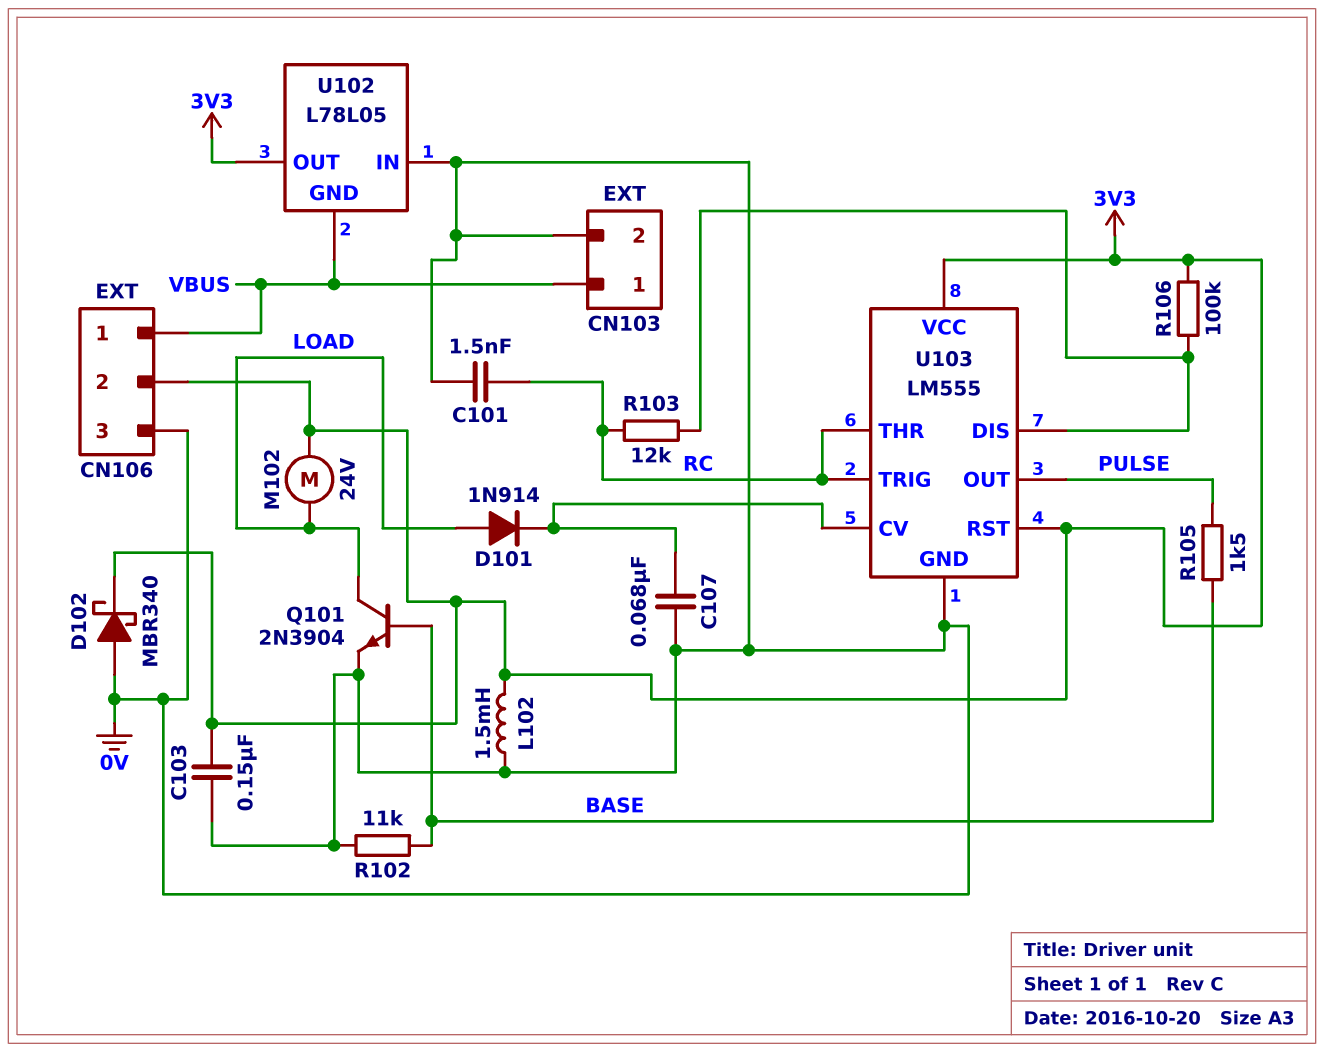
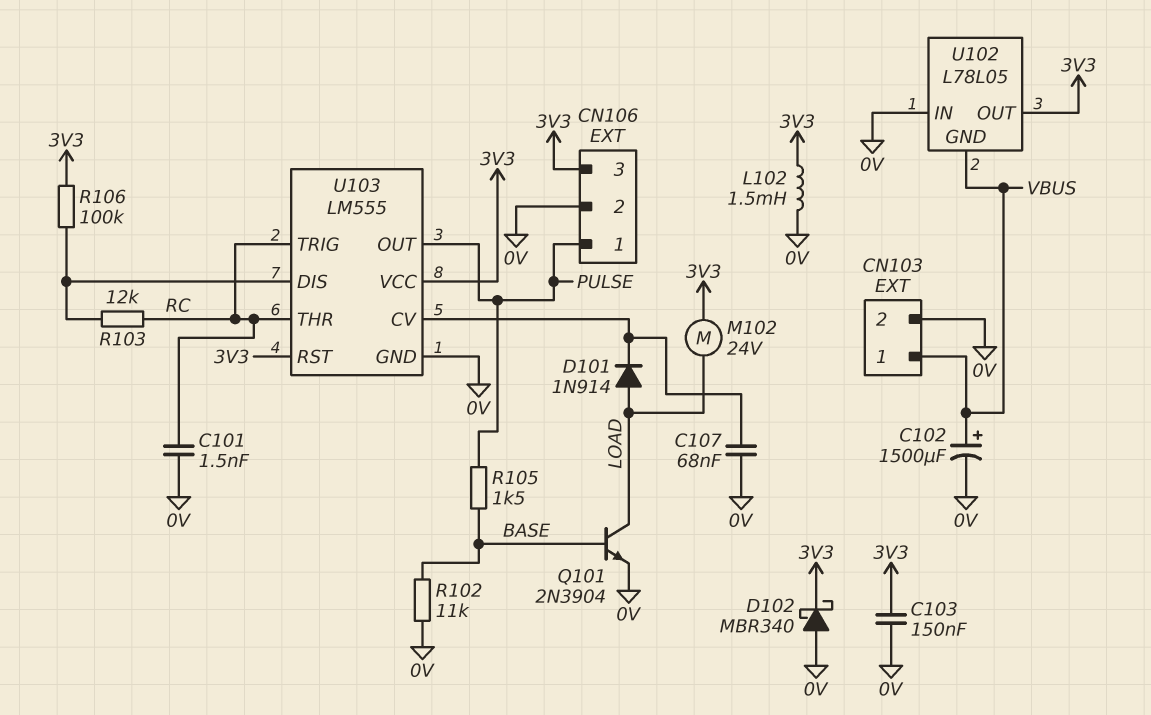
C102: none -> 1500uF (plus VBUS, minus 0V)
CN106 pin 1: VBUS -> PULSE
CN106 pin 2: 3V3 -> 0V
CN106 pin 3: 0V -> 3V3

